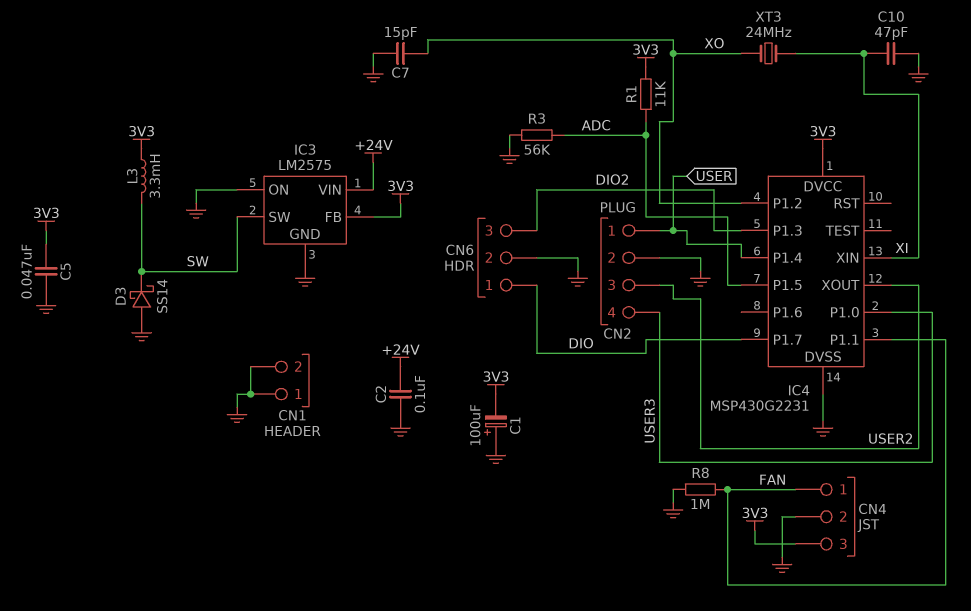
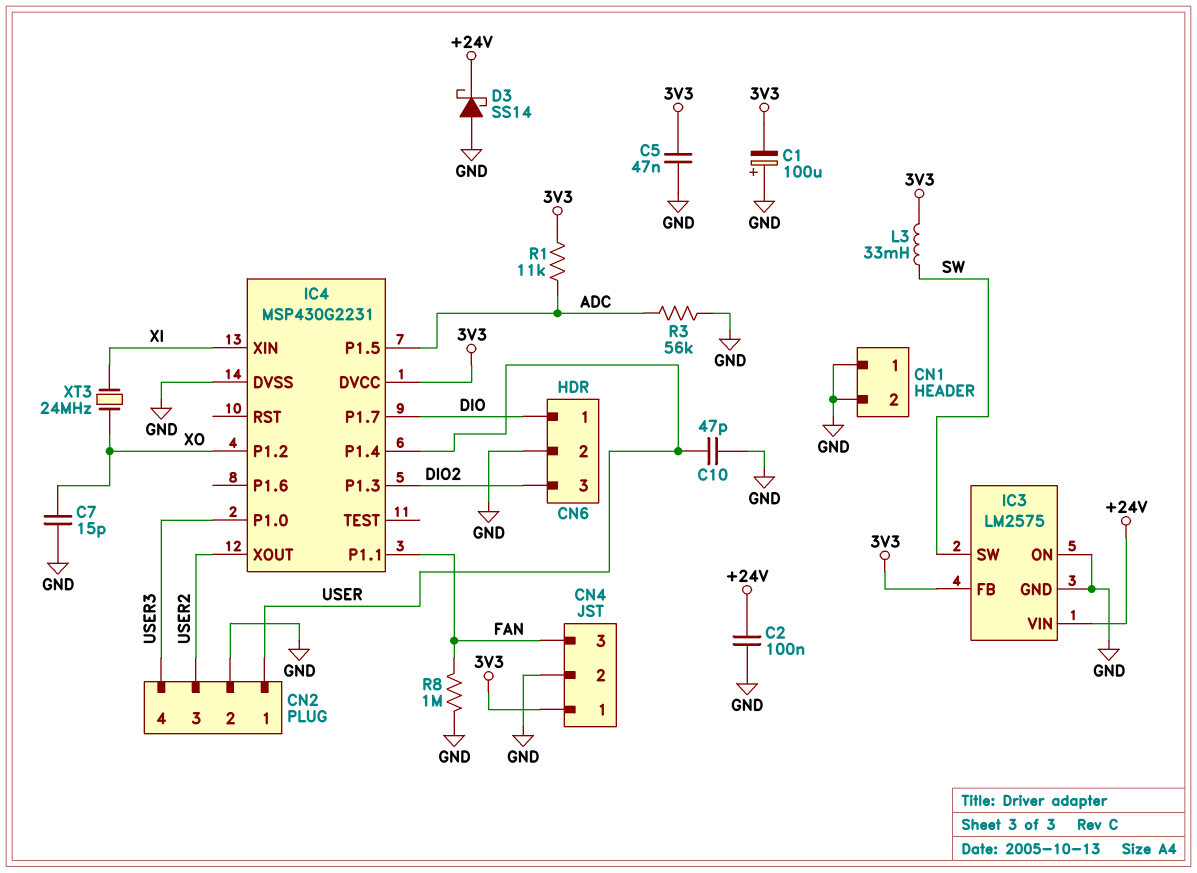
C10: 47pF (GND, XI) -> 47pF (GND, USER)
CN4 pin 1: FAN -> 3V3
CN4 pin 3: 3V3 -> FAN
D3: schottky SS14 (A GND, K SW) -> schottky SS14 (A GND, K +24V)
L3: 3.3mH (3V3, SW) -> 33mH (3V3, SW)

